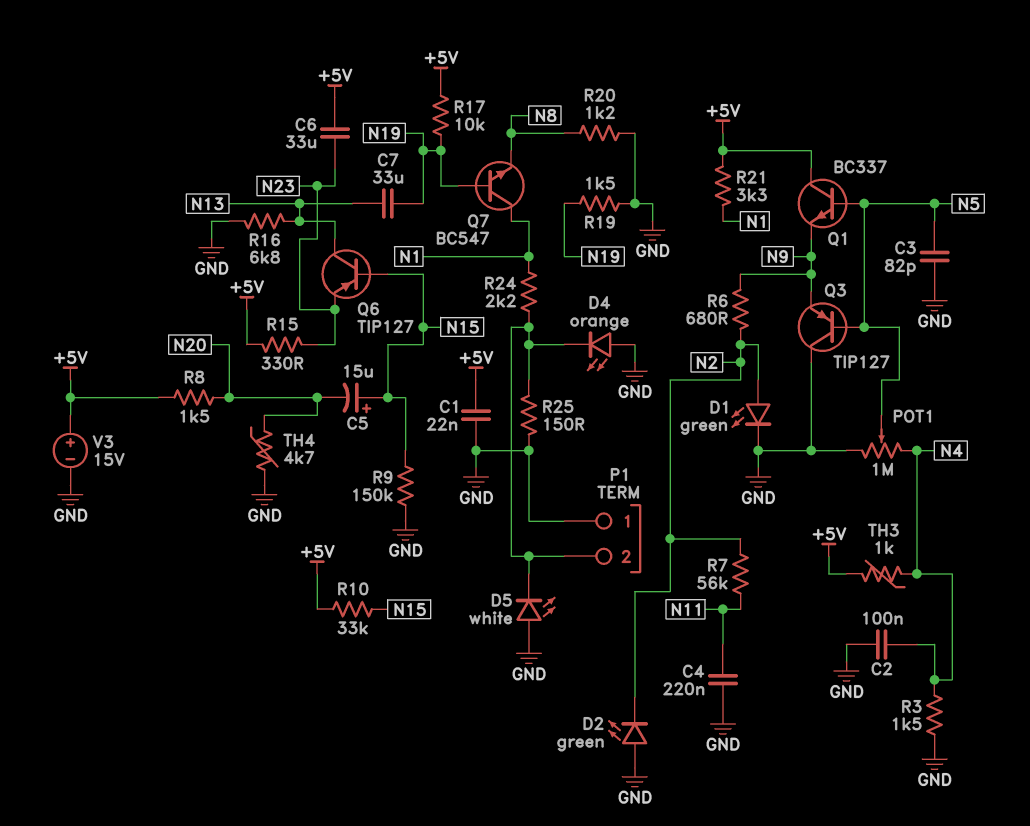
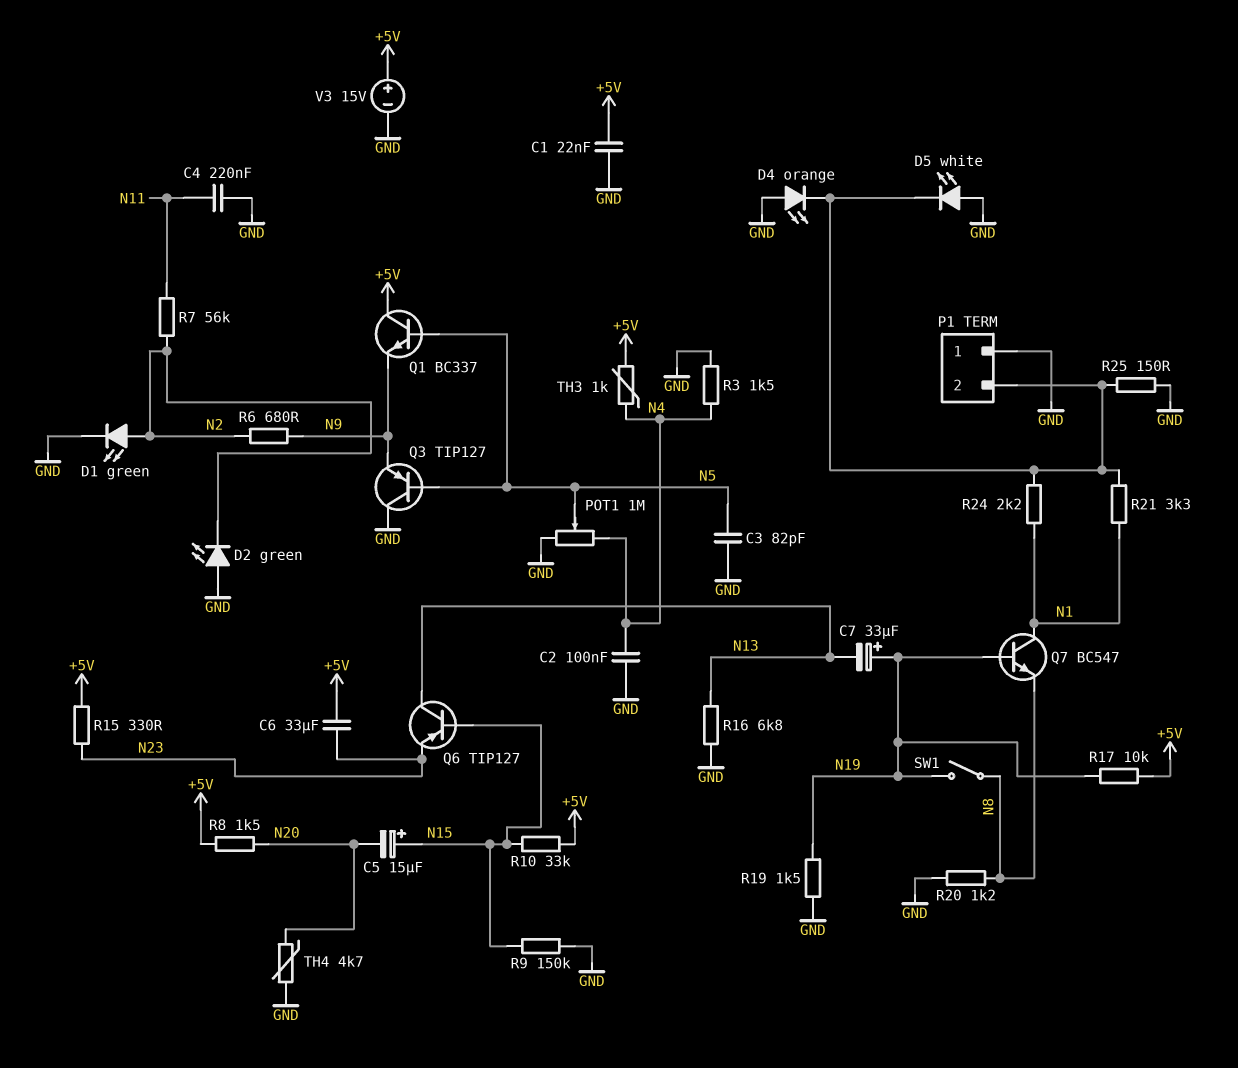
C7: 33uF (N13, N19) -> 33uF (plus N19, minus N13)
R21: 3.3k (+5V, N1) -> 3.3k (N1, P1/2)
SW1: none -> switch (N8, N19)

